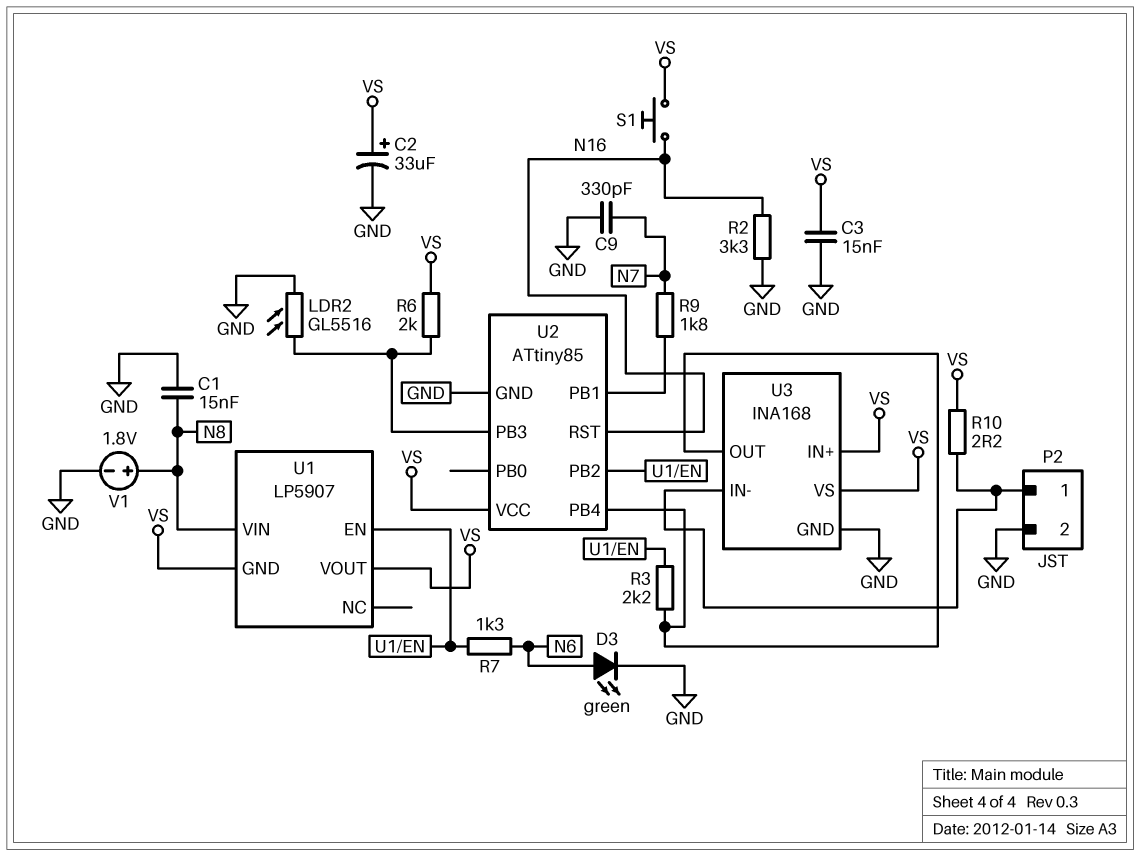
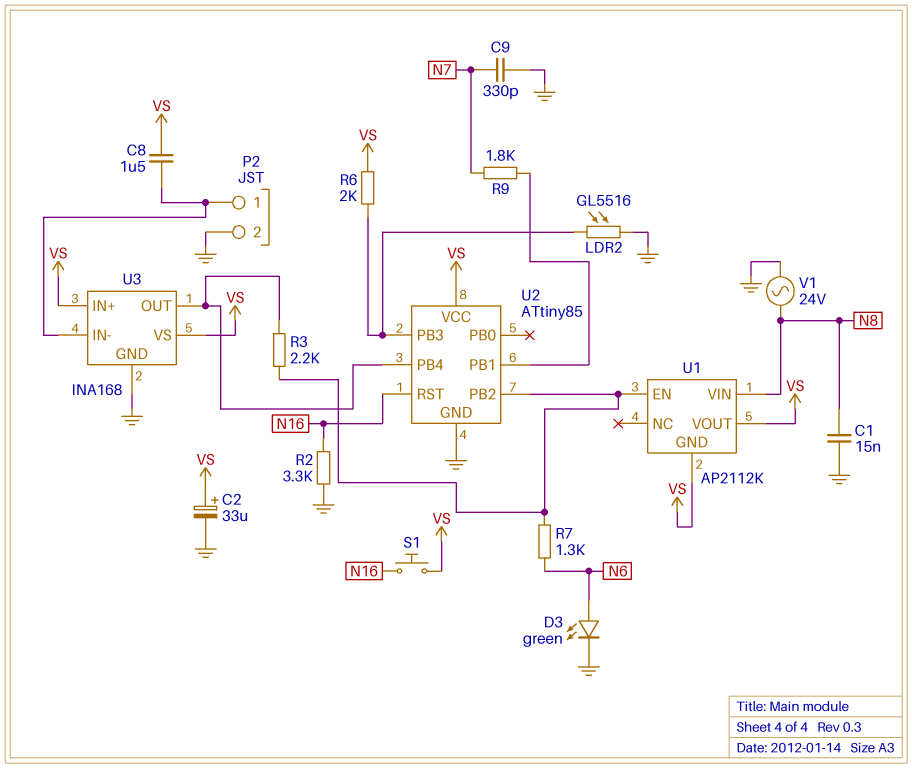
C3: 15nF (GND, VS) -> none
C8: none -> 1.5uF (P2/1, VS)
R10: 2.2 (P2/1, VS) -> none
U1: LP5907 -> AP2112K
V1: 1.8V (plus N8, minus GND) -> AC 24V (GND, N8)

